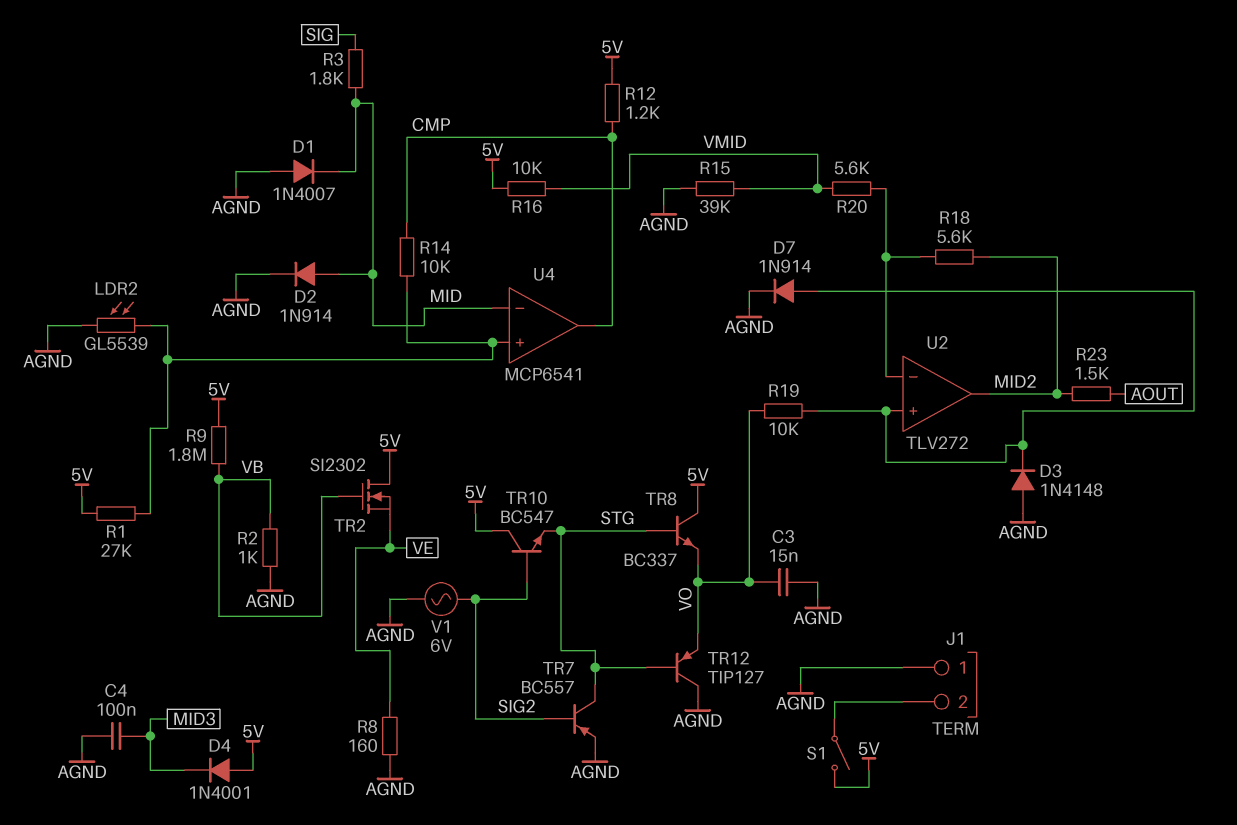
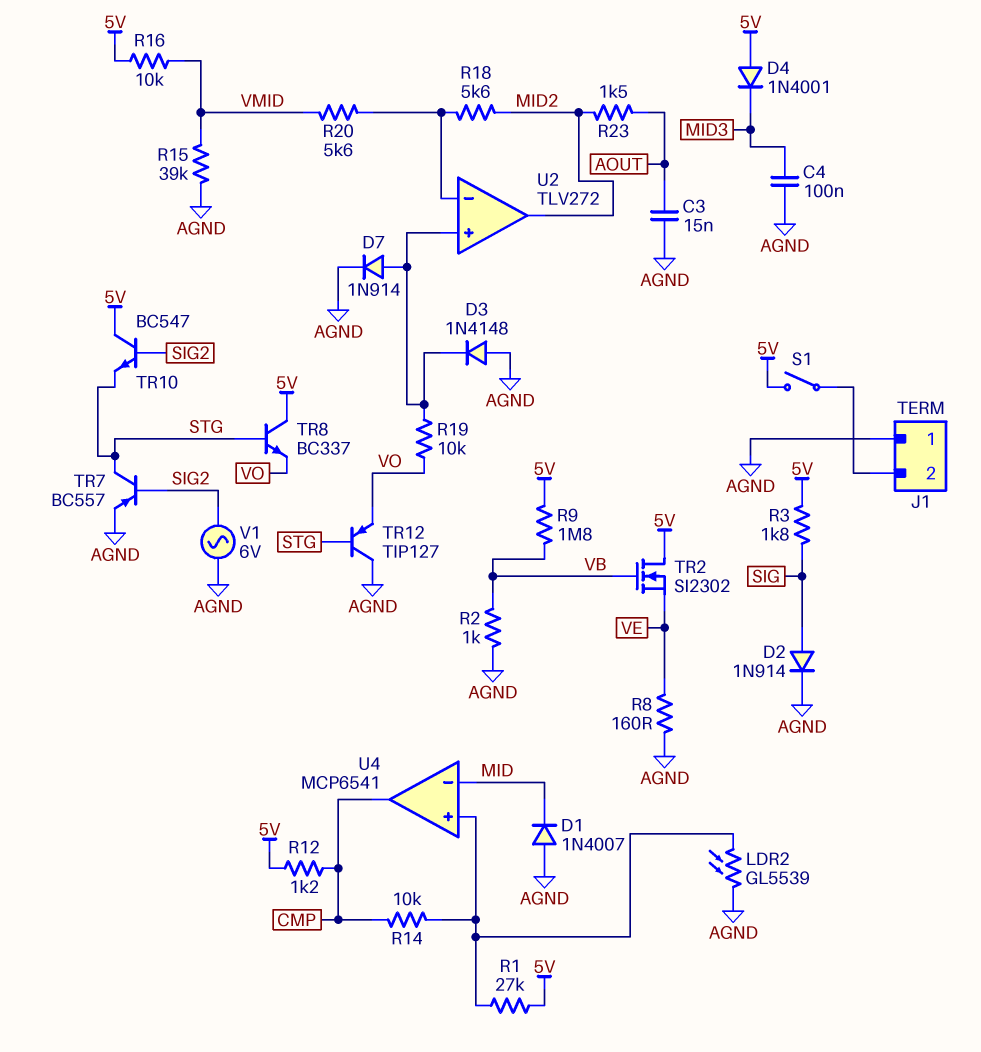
C3: 15nF (AGND, VO) -> 15nF (AGND, AOUT)
D2: diode 1N914 (A MID, K AGND) -> diode 1N914 (A SIG, K AGND)
R3: 1.8k (MID, SIG) -> 1.8k (5V, SIG)

